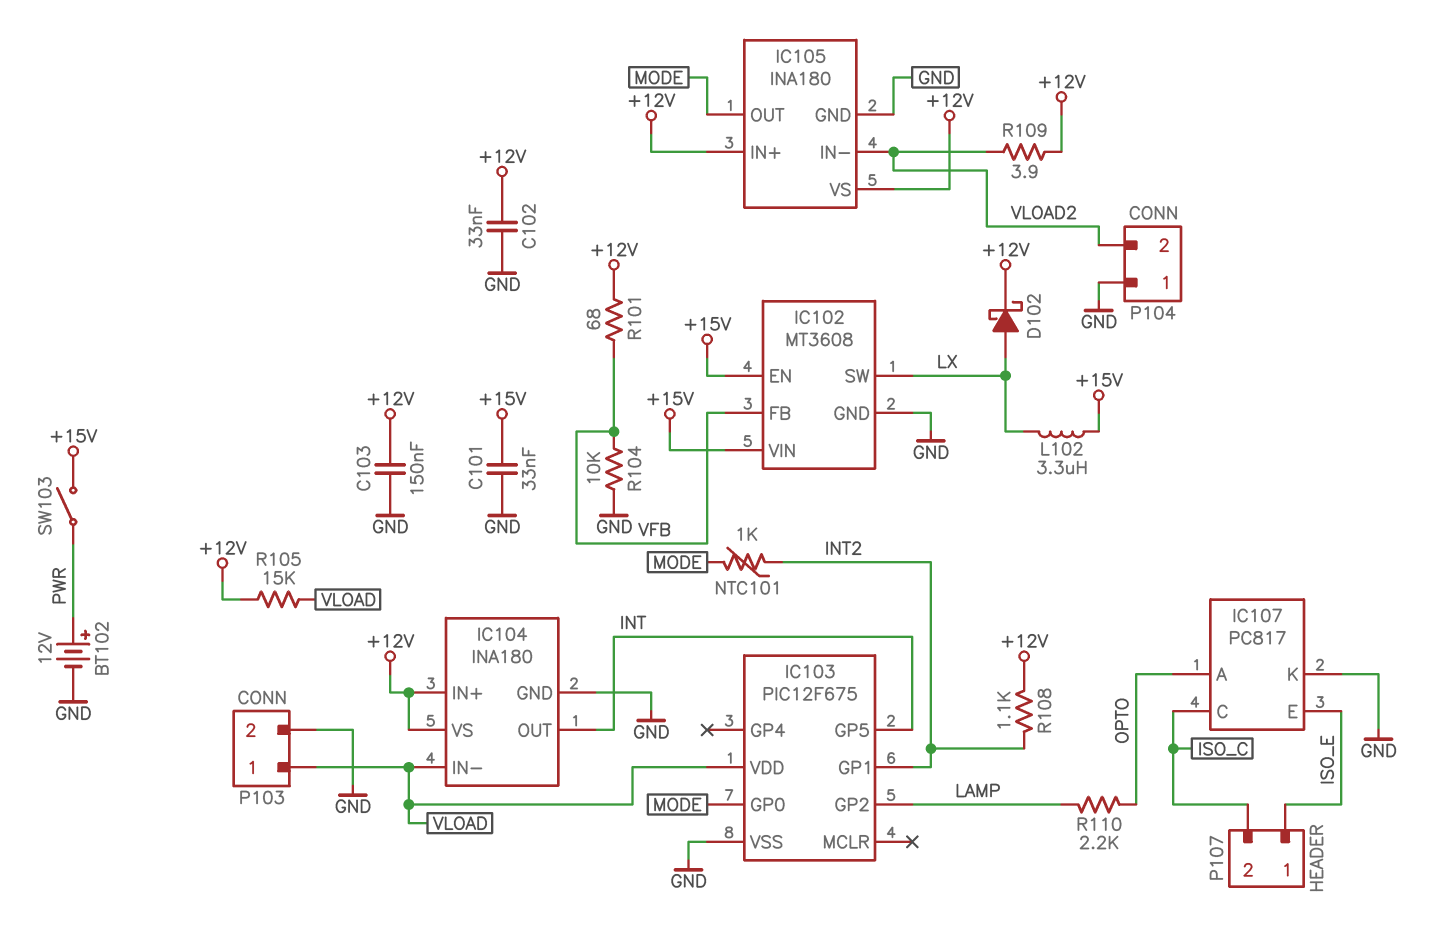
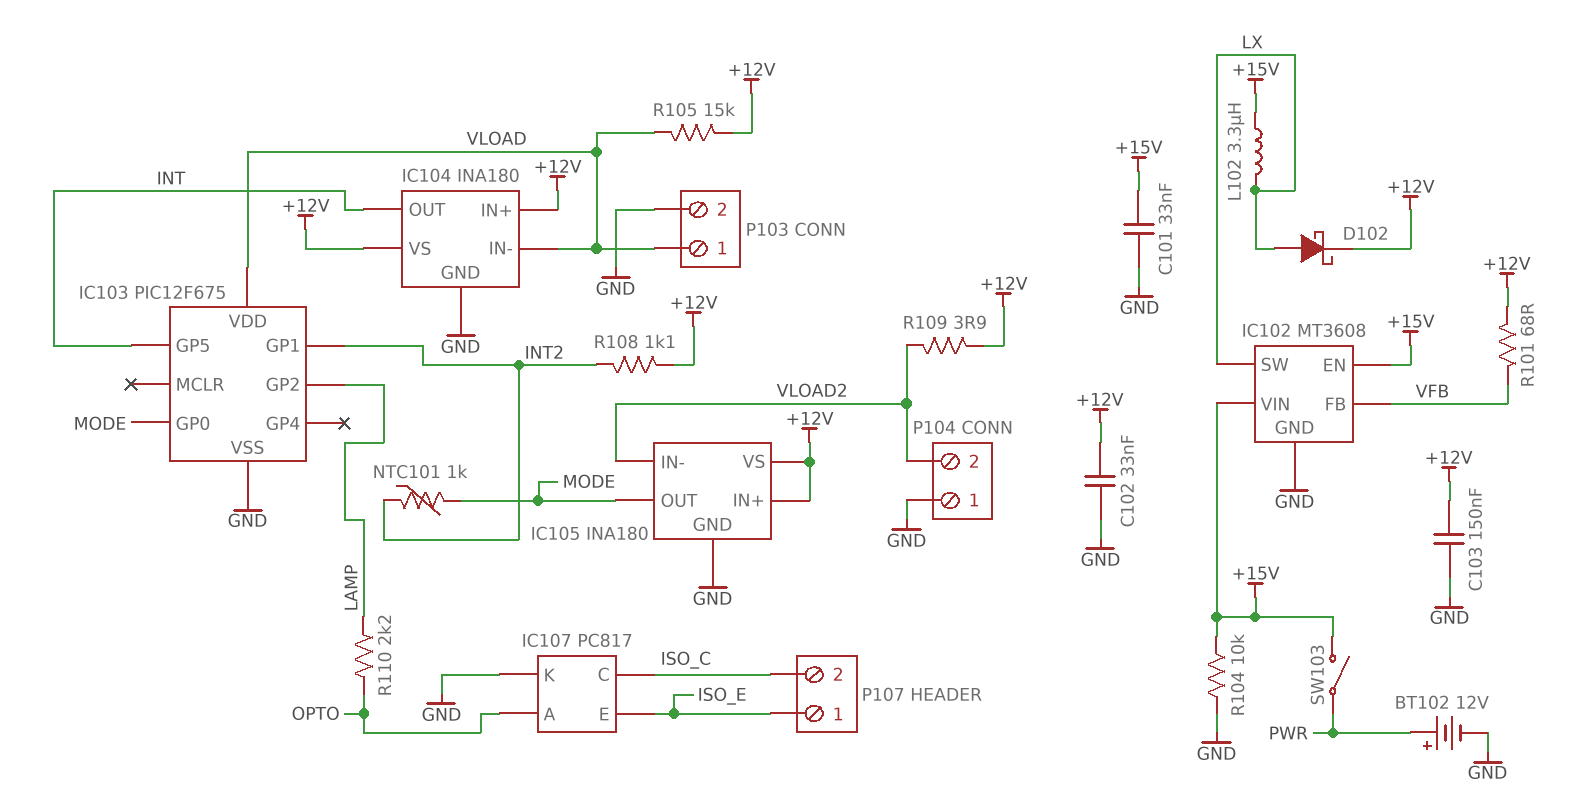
R104: 10k (GND, VFB) -> 10k (+15V, GND)

